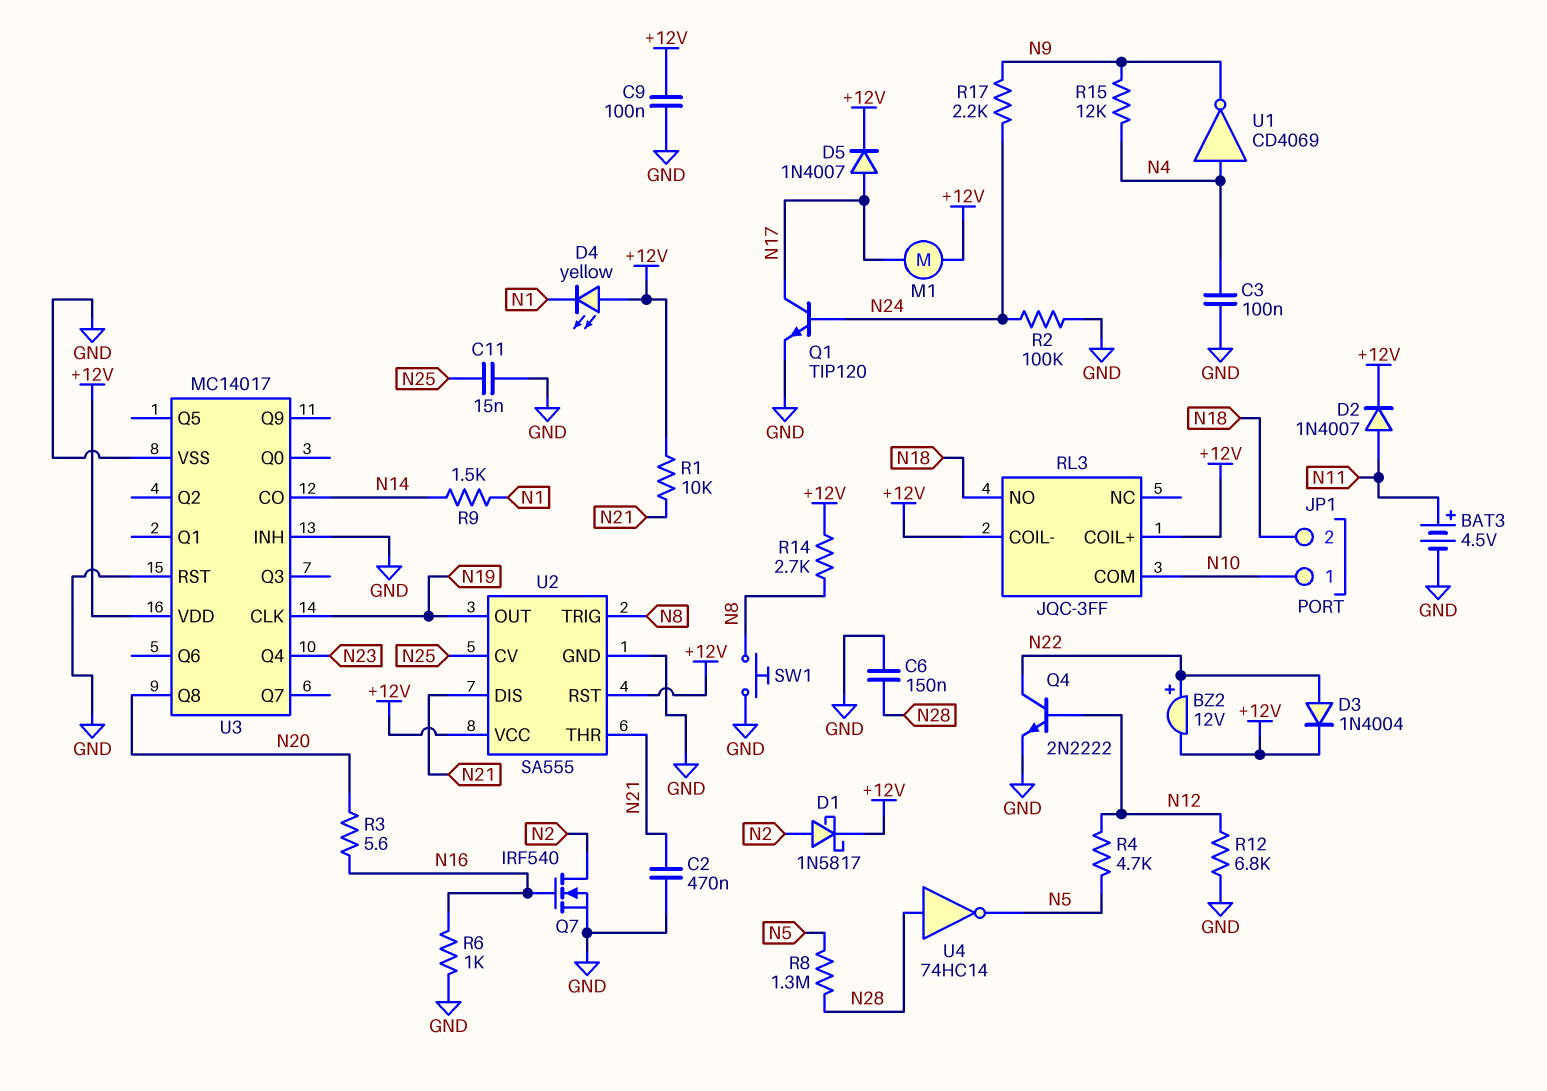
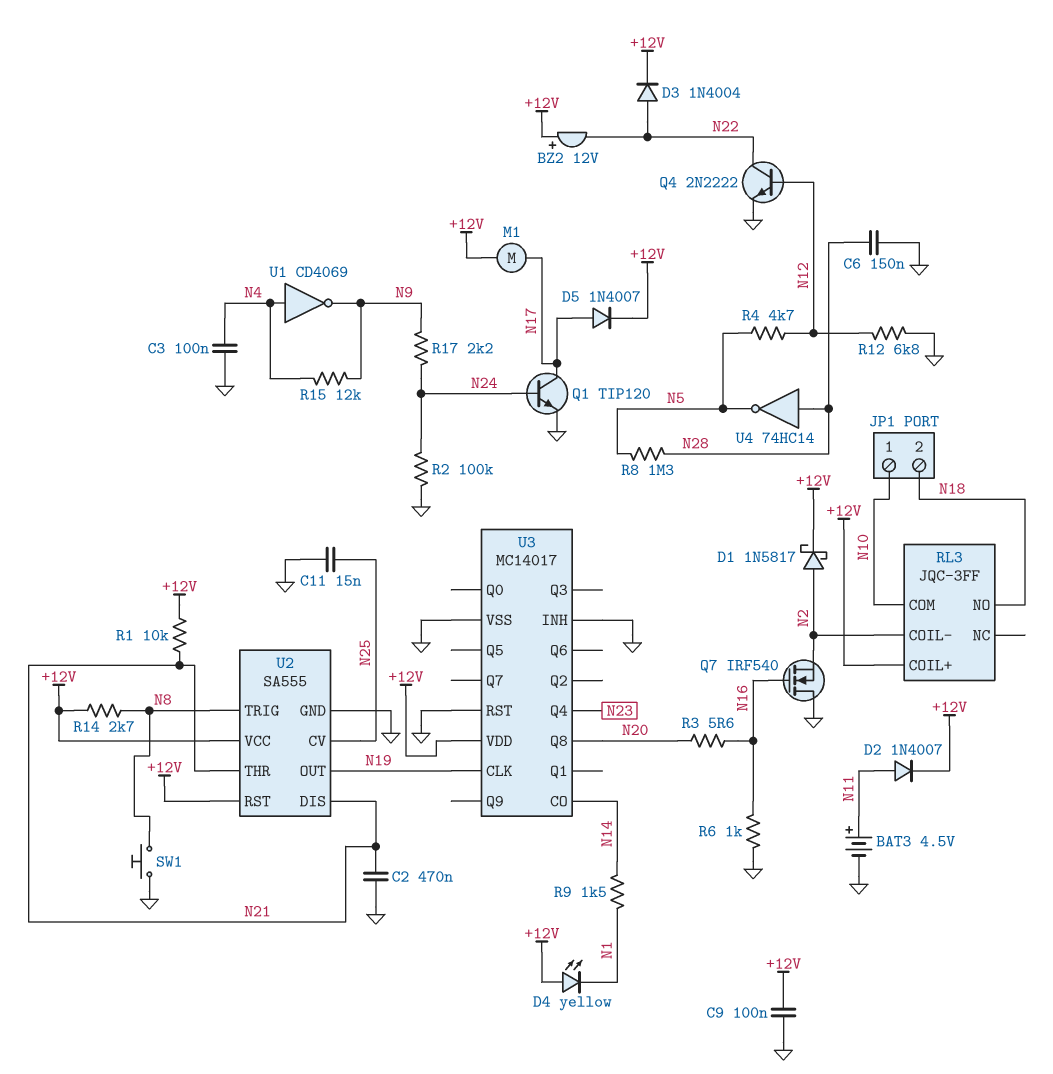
BZ2: buzzer 12V (plus N22, minus +12V) -> buzzer 12V (plus +12V, minus N22)
Q7: NMOS IRF540 (G N16, D N2, S GND) -> NMOS IRF540 (G N16, D GND, S N2)
RL3 pin COIL-: +12V -> N2

